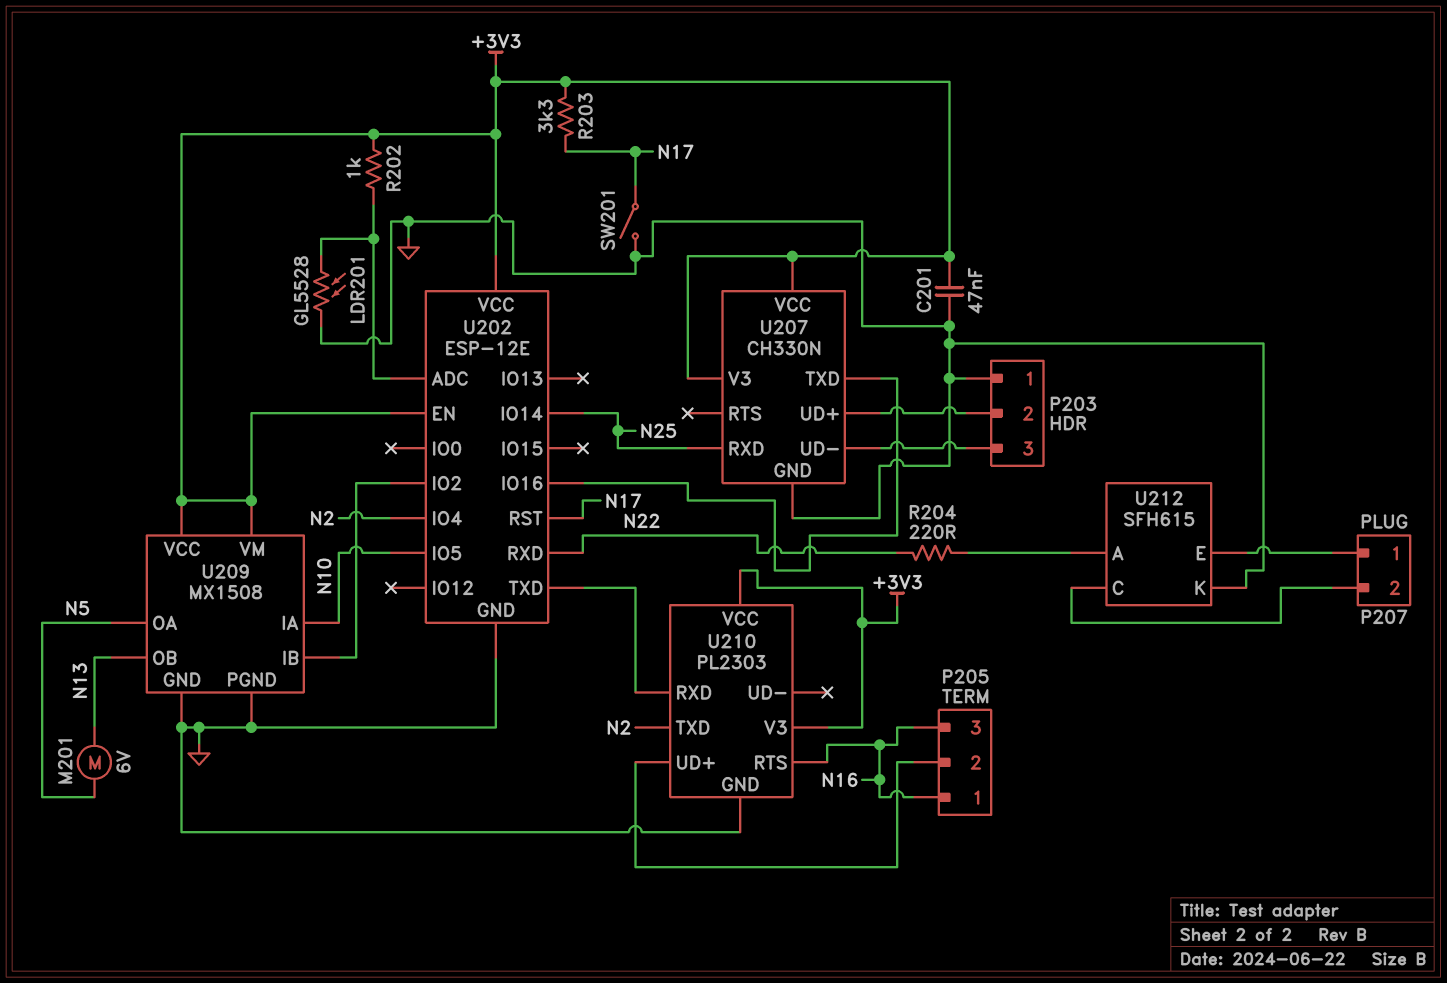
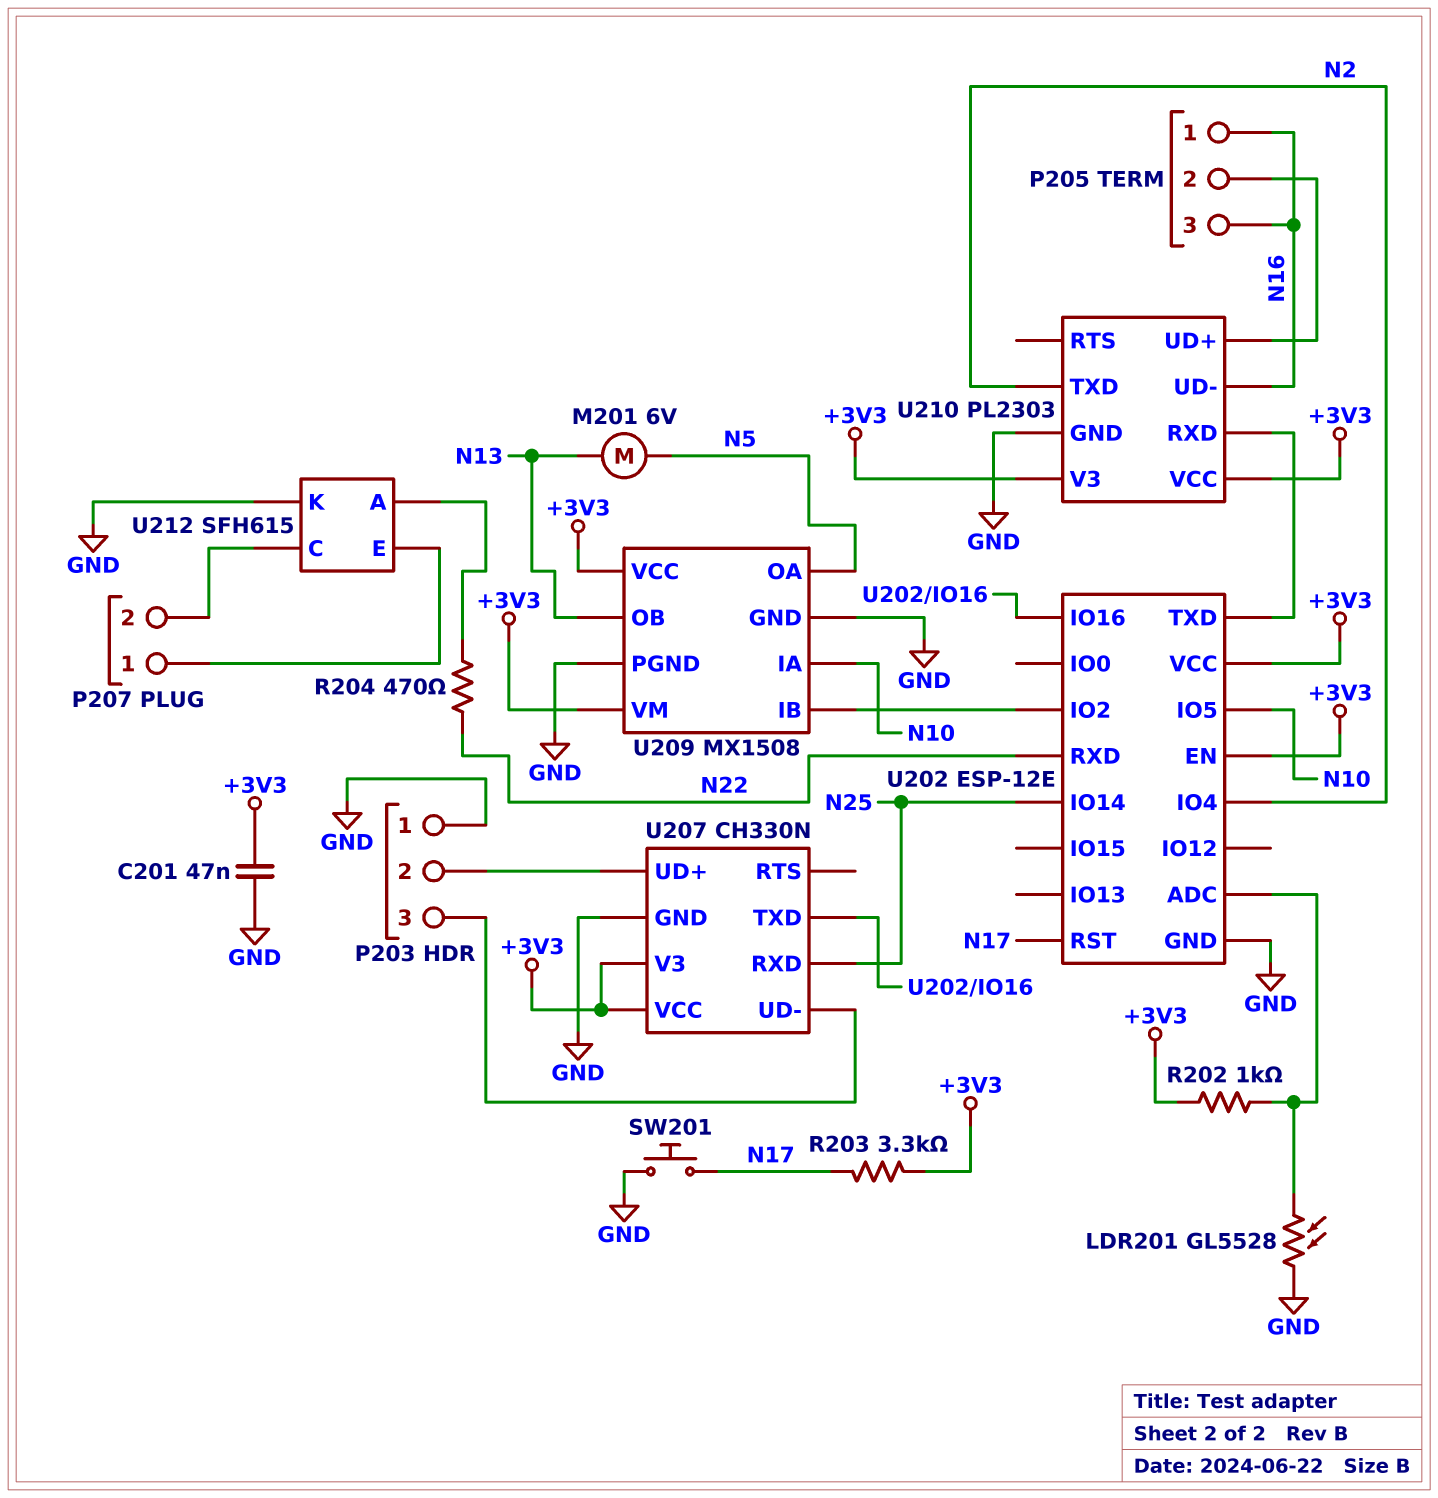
R204: 220 (N22, U212/A) -> 470 (N22, U212/A)
SW201: switch (GND, N17) -> button (GND, N17)
U210 pin RTS: N16 -> none
U210 pin UD-: none -> N16

